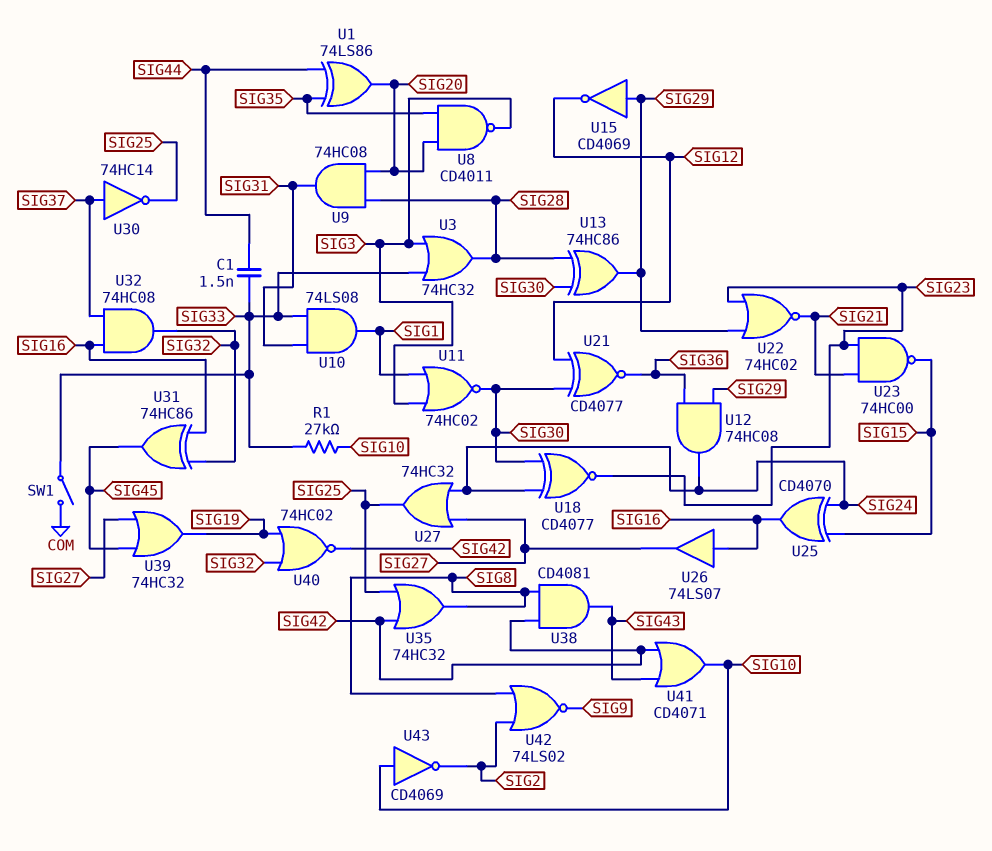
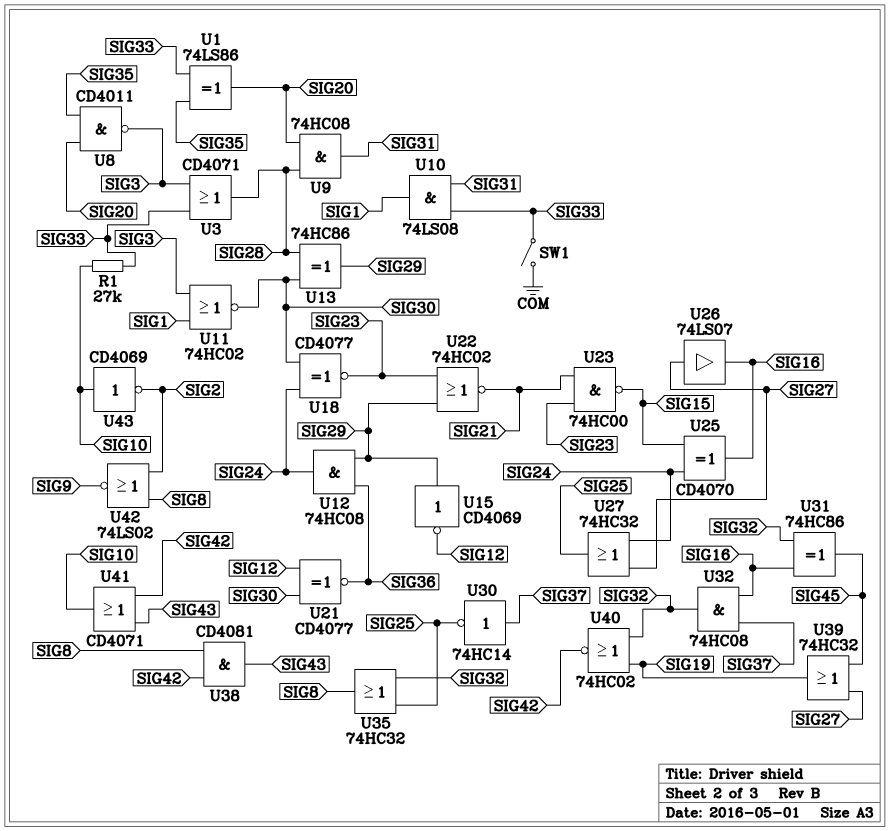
C1: 1.5nF (SIG33, SIG44) -> none
U1: XOR 74LS86 (in SIG35, in SIG44, out SIG20) -> XOR 74LS86 (in SIG33, in SIG35, out SIG20)
U3: OR 74HC32 (in SIG3, in SIG33, out SIG28) -> OR CD4071 (in SIG3, in SIG33, out SIG28)
U26: buffer 74LS07 (in SIG16, out SIG27) -> buffer 74LS07 (in SIG27, out SIG16)
U35: OR 74HC32 (in SIG25, in SIG42, out SIG8) -> OR 74HC32 (in SIG25, in SIG32, out SIG8)

